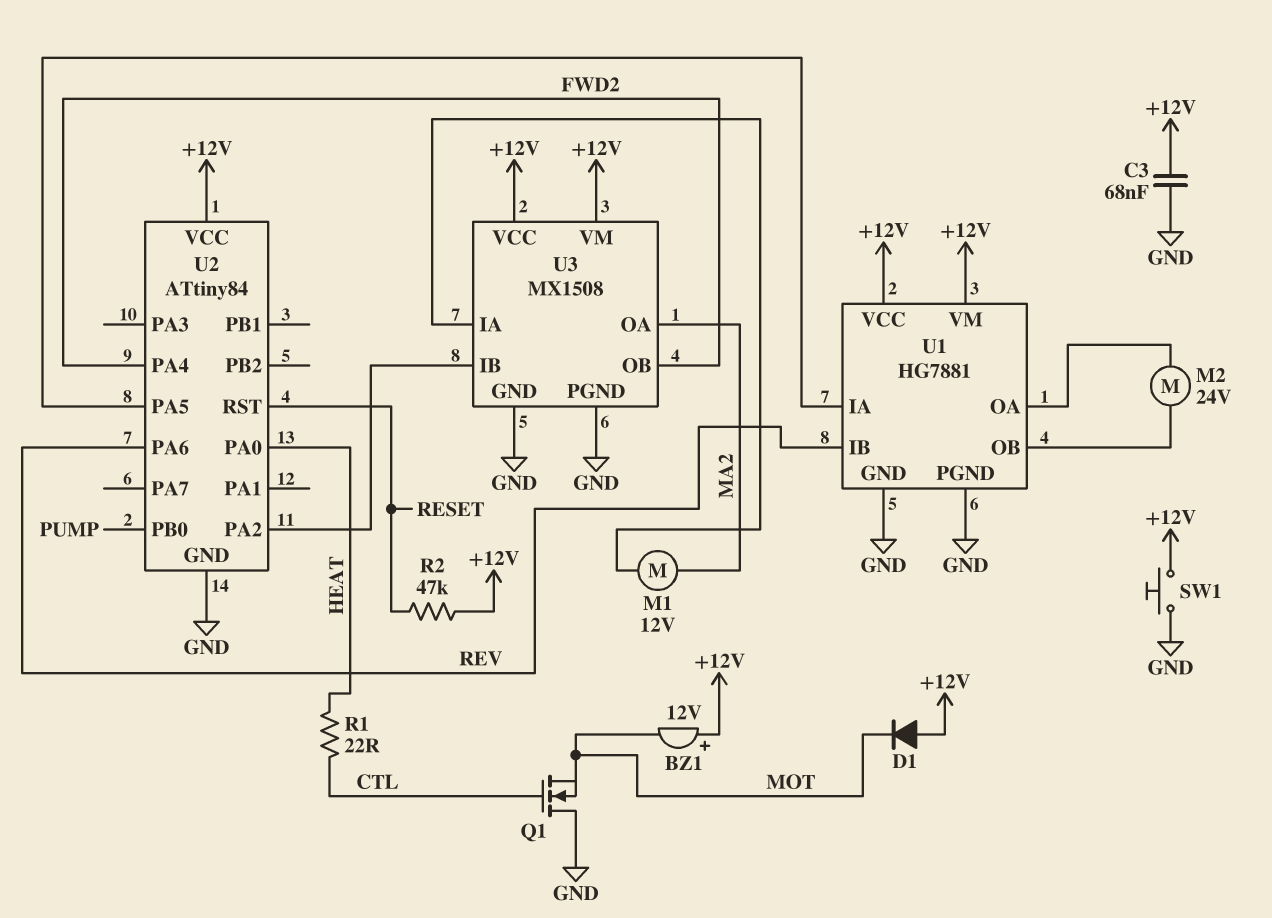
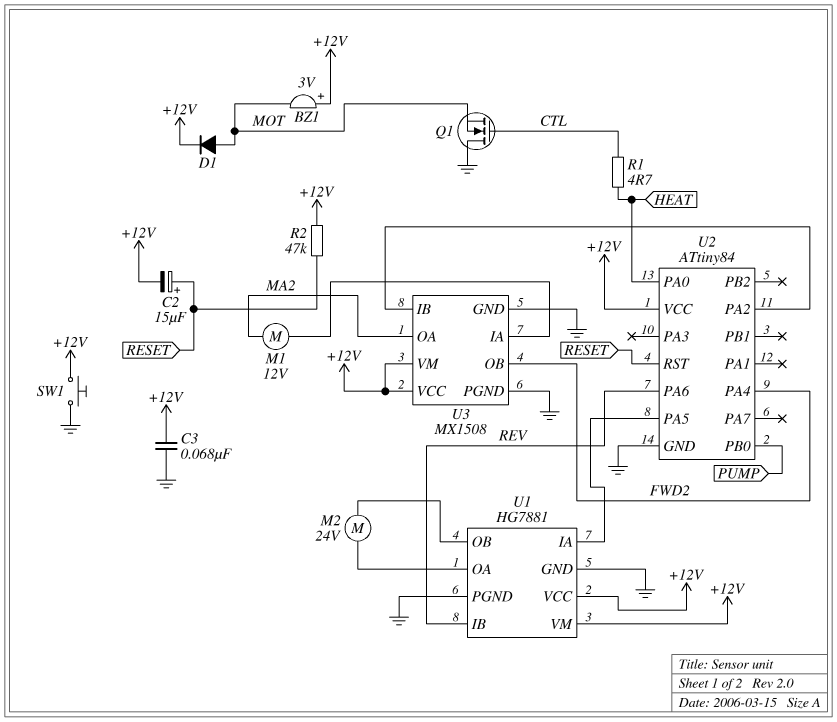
BZ1: buzzer 12V (plus +12V, minus MOT) -> buzzer 3V (plus +12V, minus MOT)
C2: none -> 15uF (plus RESET, minus +12V)
D1: diode (A +12V, K MOT) -> diode (A MOT, K +12V)
R1: 22 (CTL, HEAT) -> 4.7 (CTL, HEAT)

